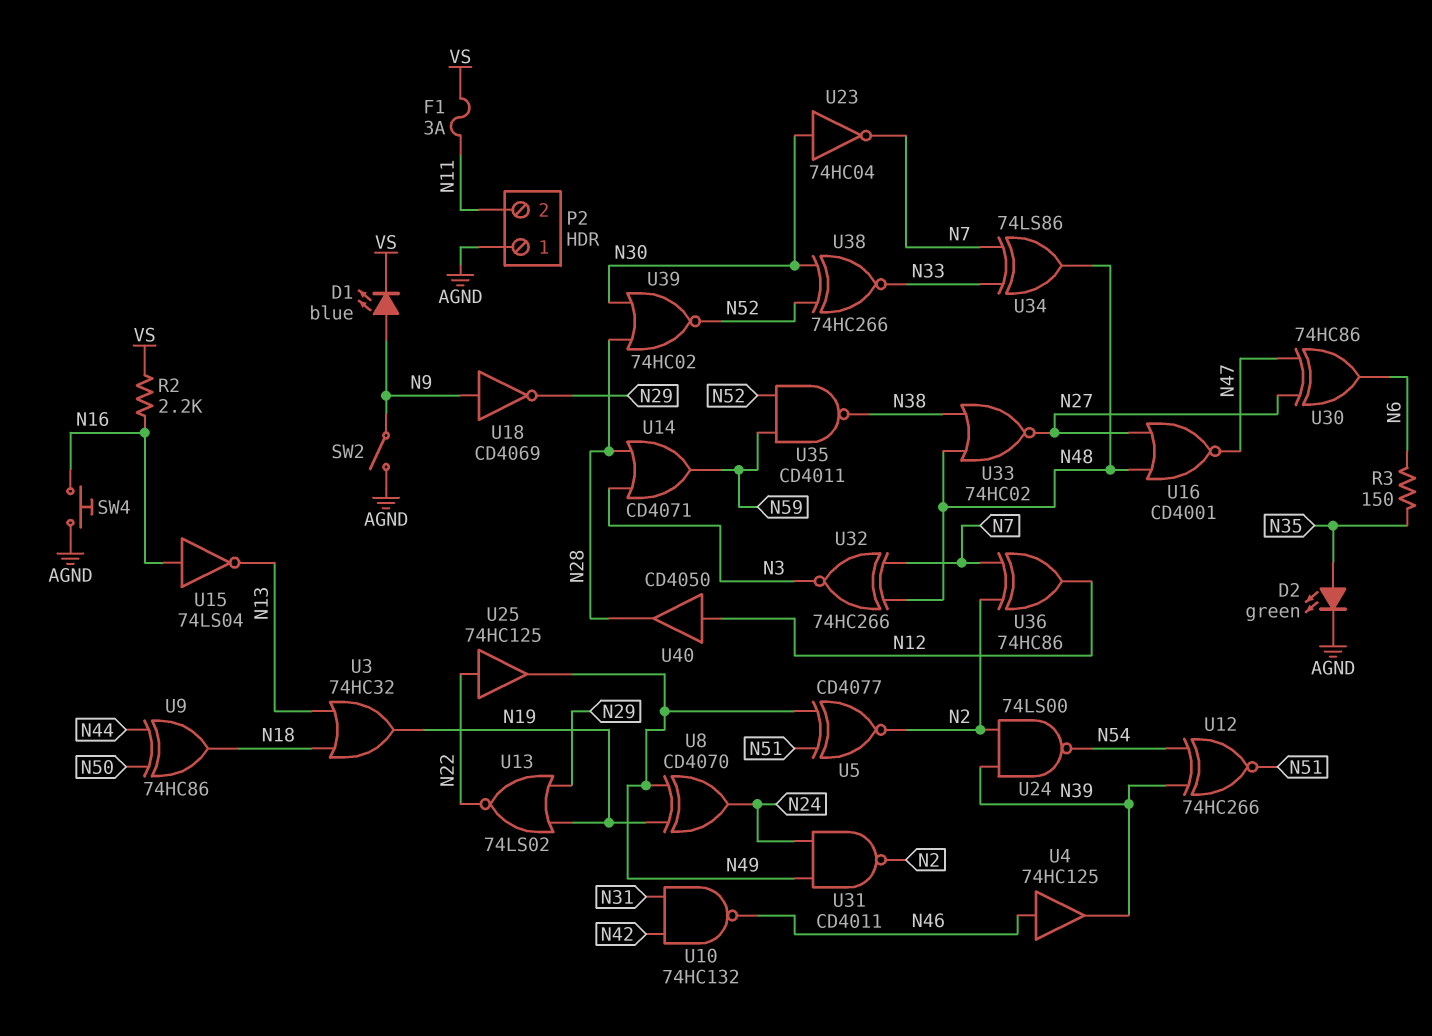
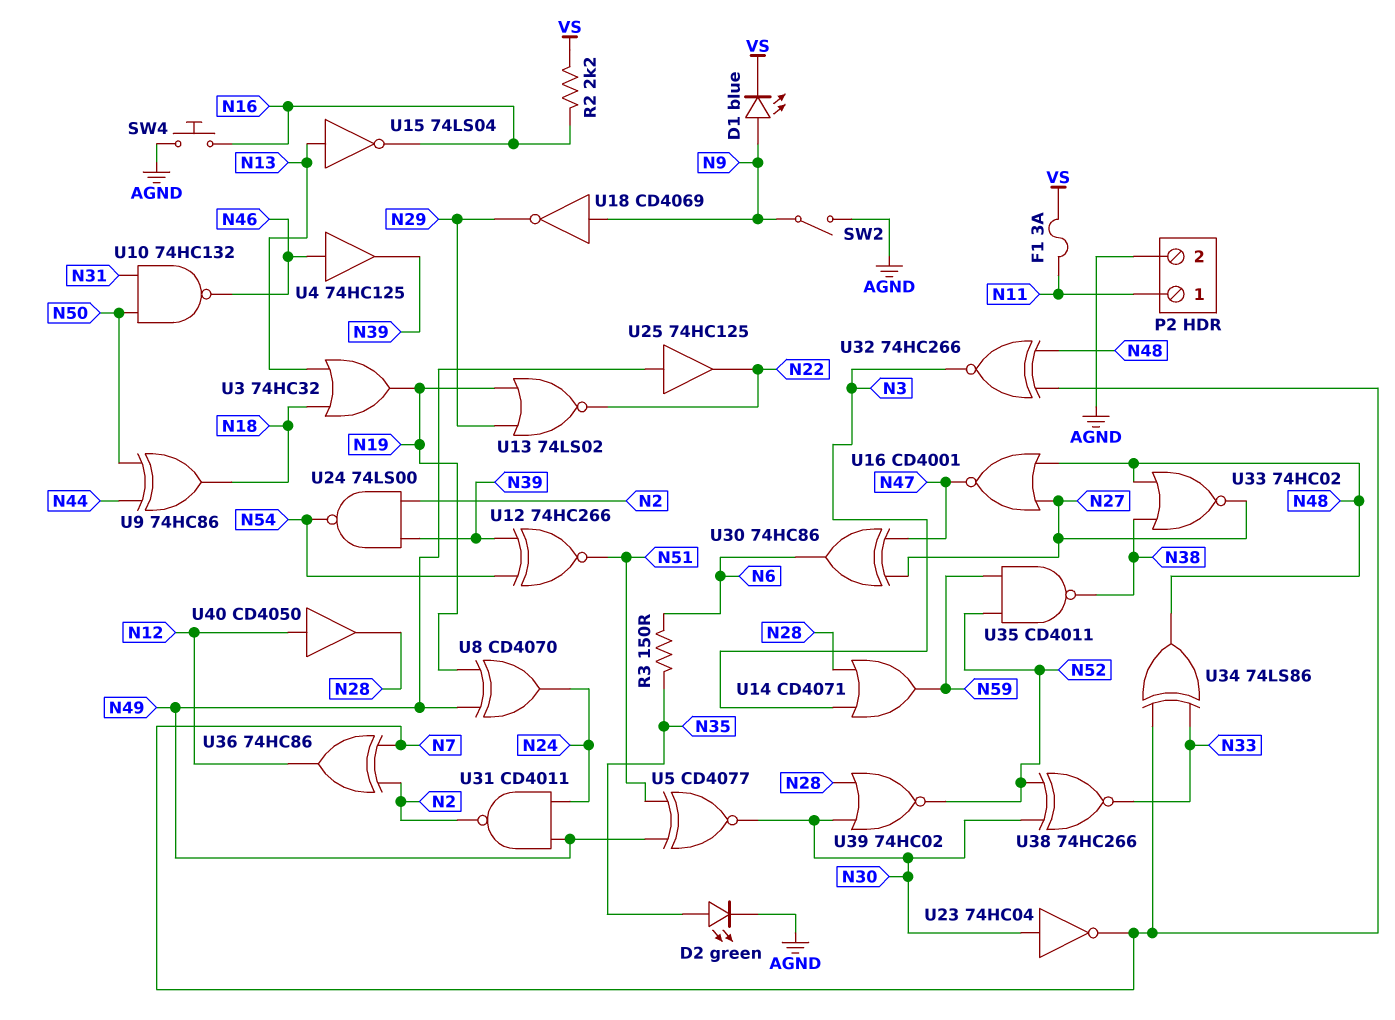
P2 pin 1: AGND -> N11
P2 pin 2: N11 -> AGND
U5: XNOR CD4077 (in N49, in N51, out N2) -> XNOR CD4077 (in N49, in N51, out N30)
U10: NAND 74HC132 (in N31, in N42, out N46) -> NAND 74HC132 (in N31, in N50, out N46)
U15: NOT 74LS04 (in N16, out N13) -> NOT 74LS04 (in N13, out N16)
U25: buffer 74HC125 (in N22, out N49) -> buffer 74HC125 (in N49, out N22)

